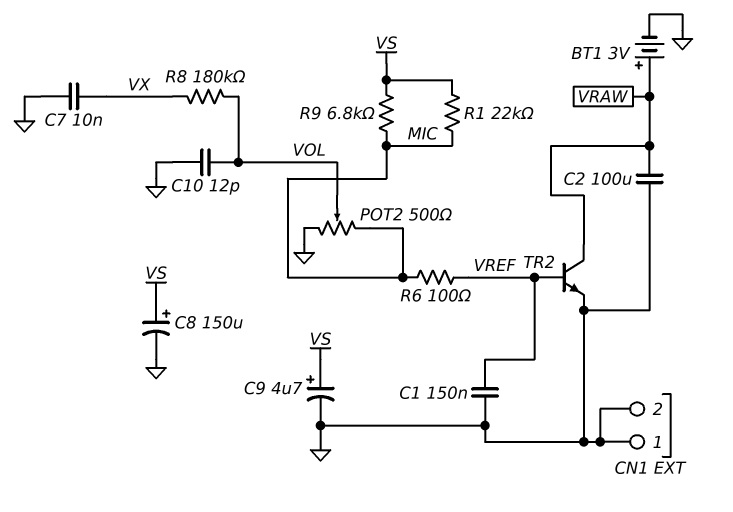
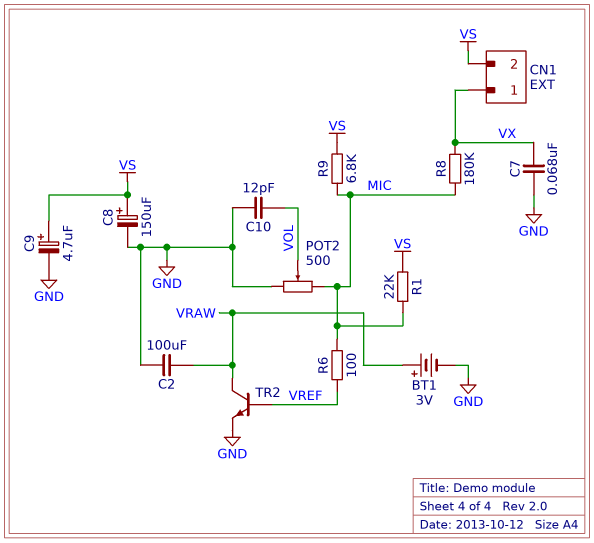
C1: 150nF (GND, VREF) -> none
C7: 10nF (GND, VX) -> 68nF (GND, VX)
CN1 pin 1: GND -> VX
CN1 pin 2: GND -> VS
R8: 180k (VOL, VX) -> 180k (MIC, VX)

